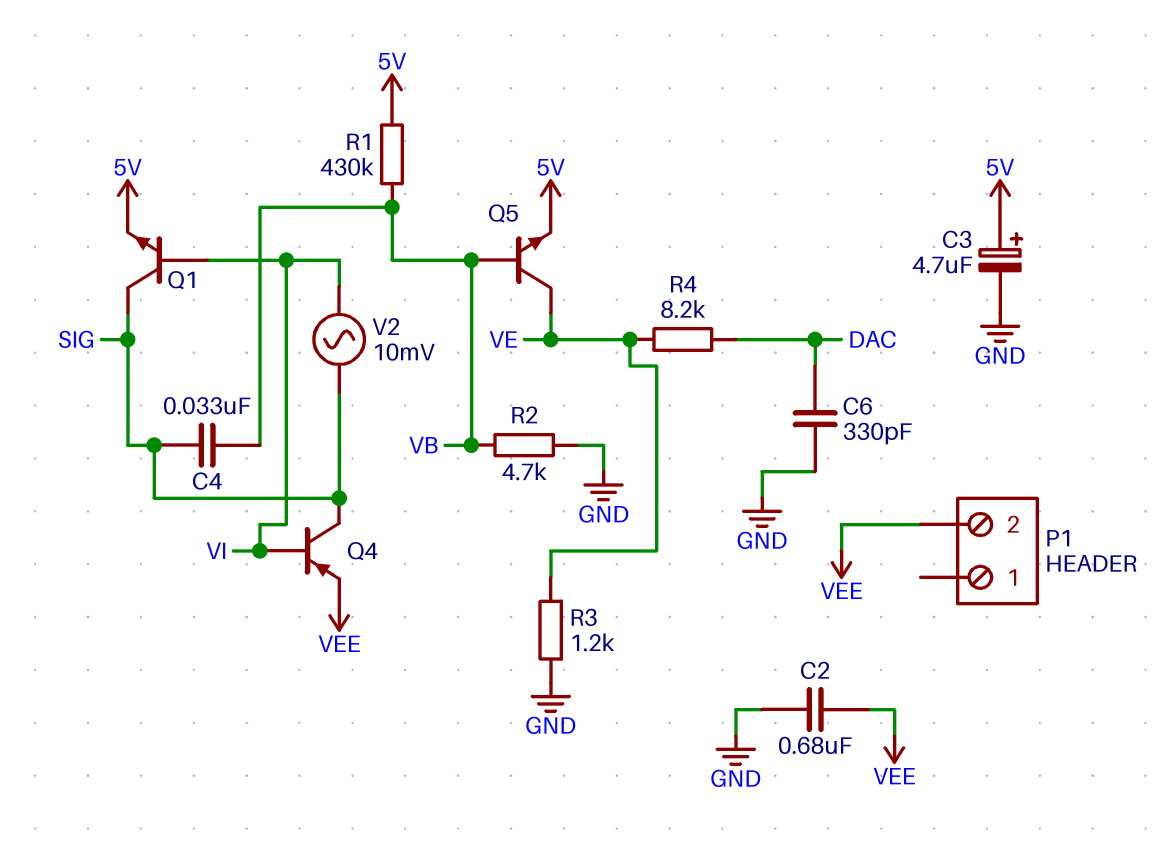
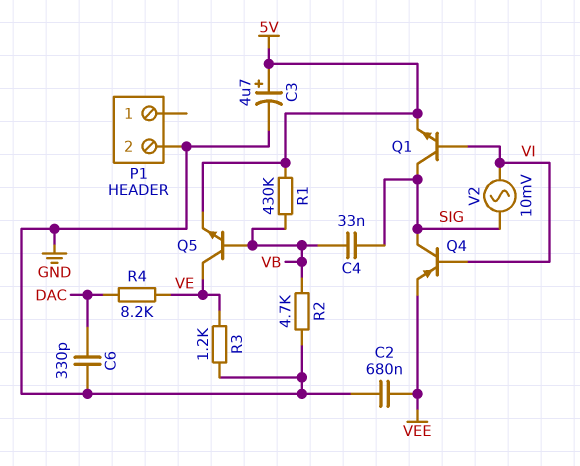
P1 pin 2: VEE -> GND

